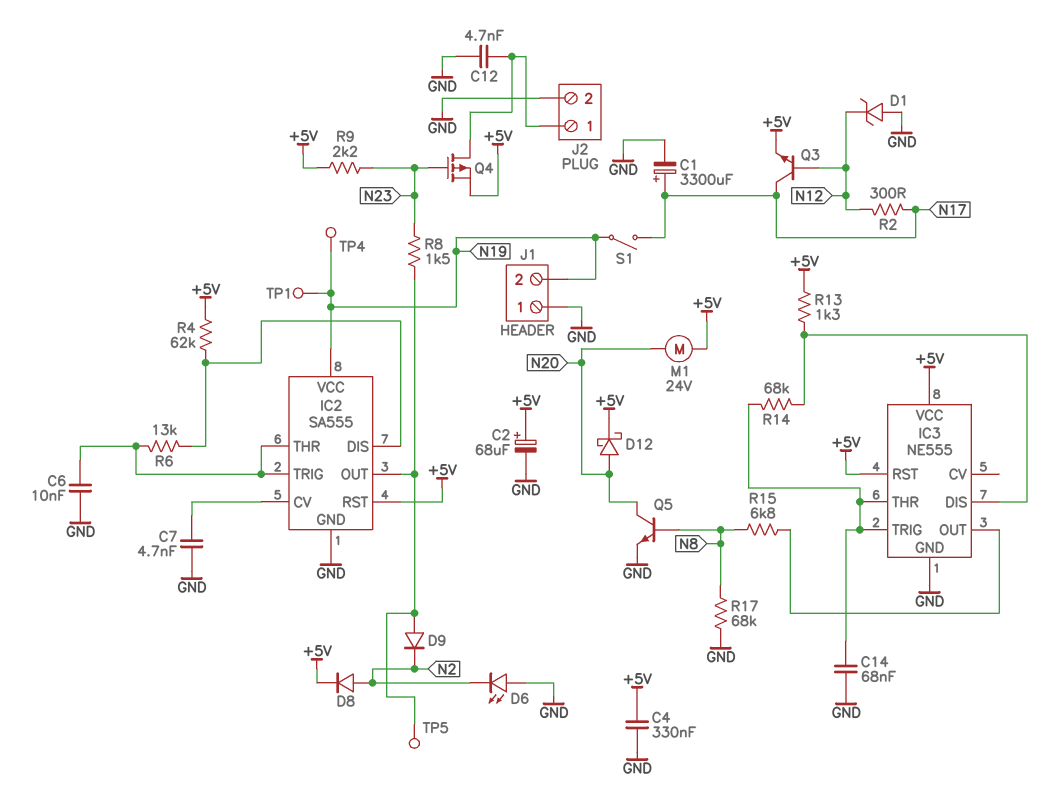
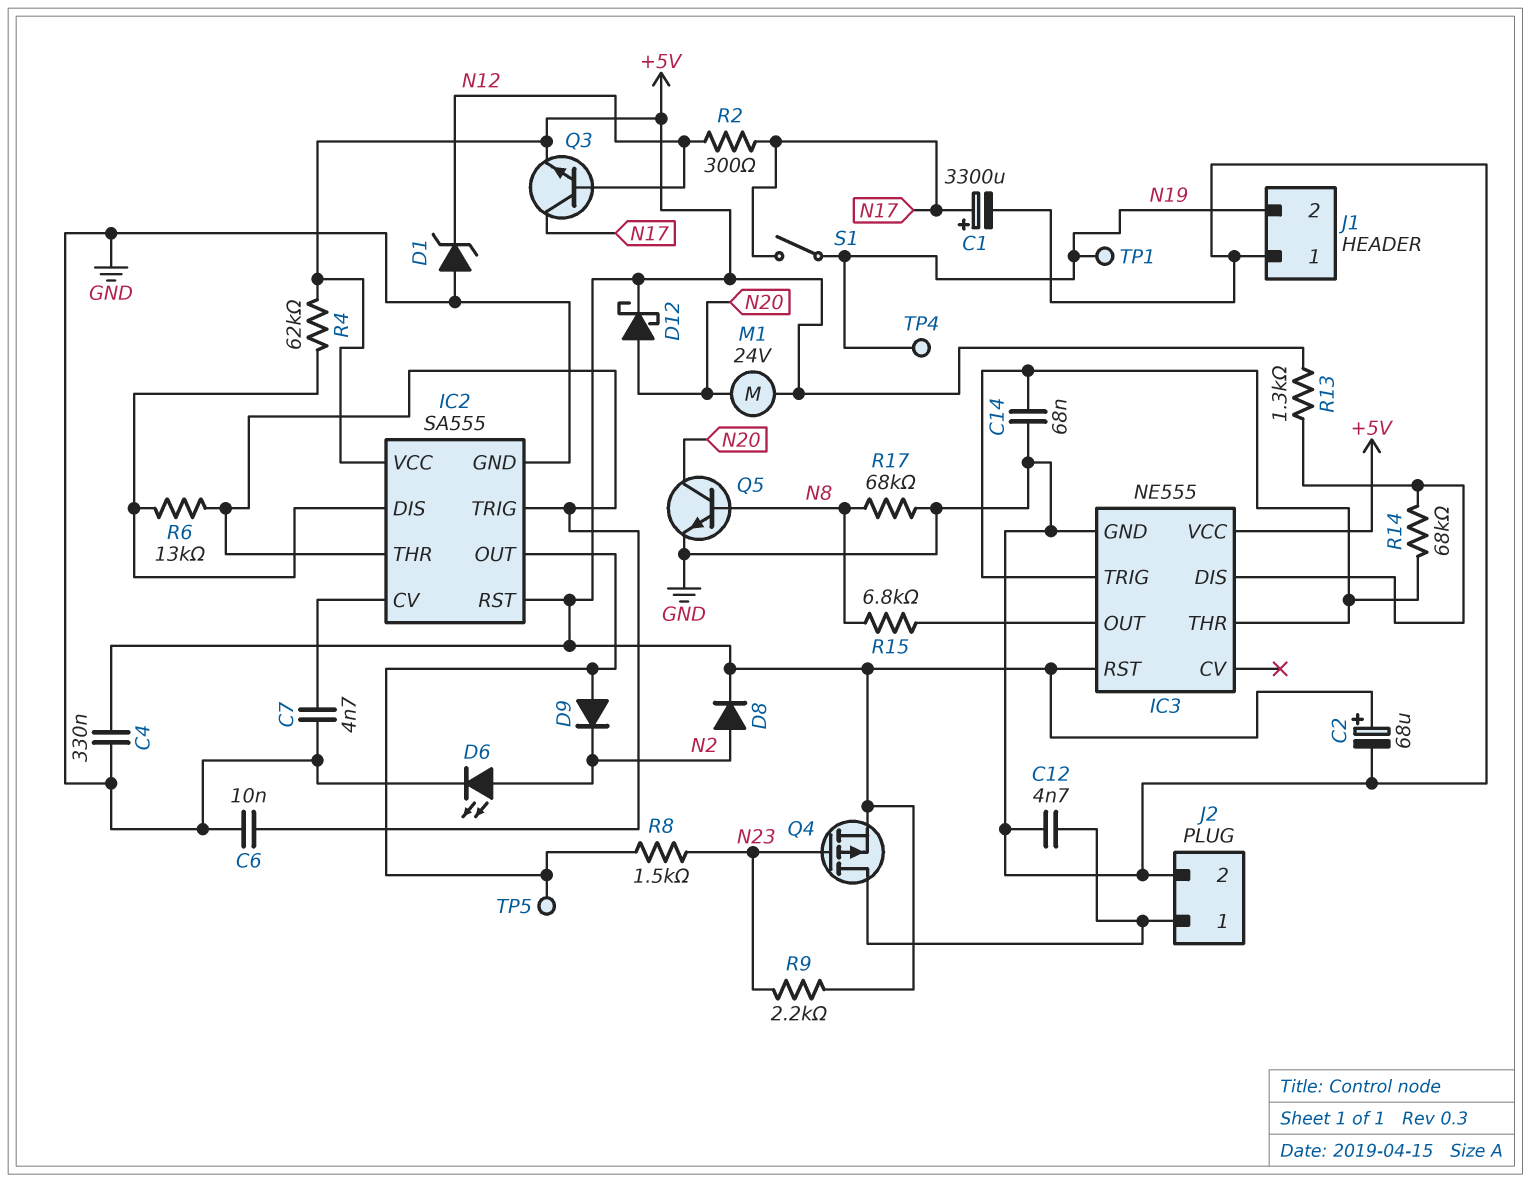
D6: LED (A GND, K N2) -> LED (A N2, K GND)
IC2 pin VCC: N19 -> +5V

